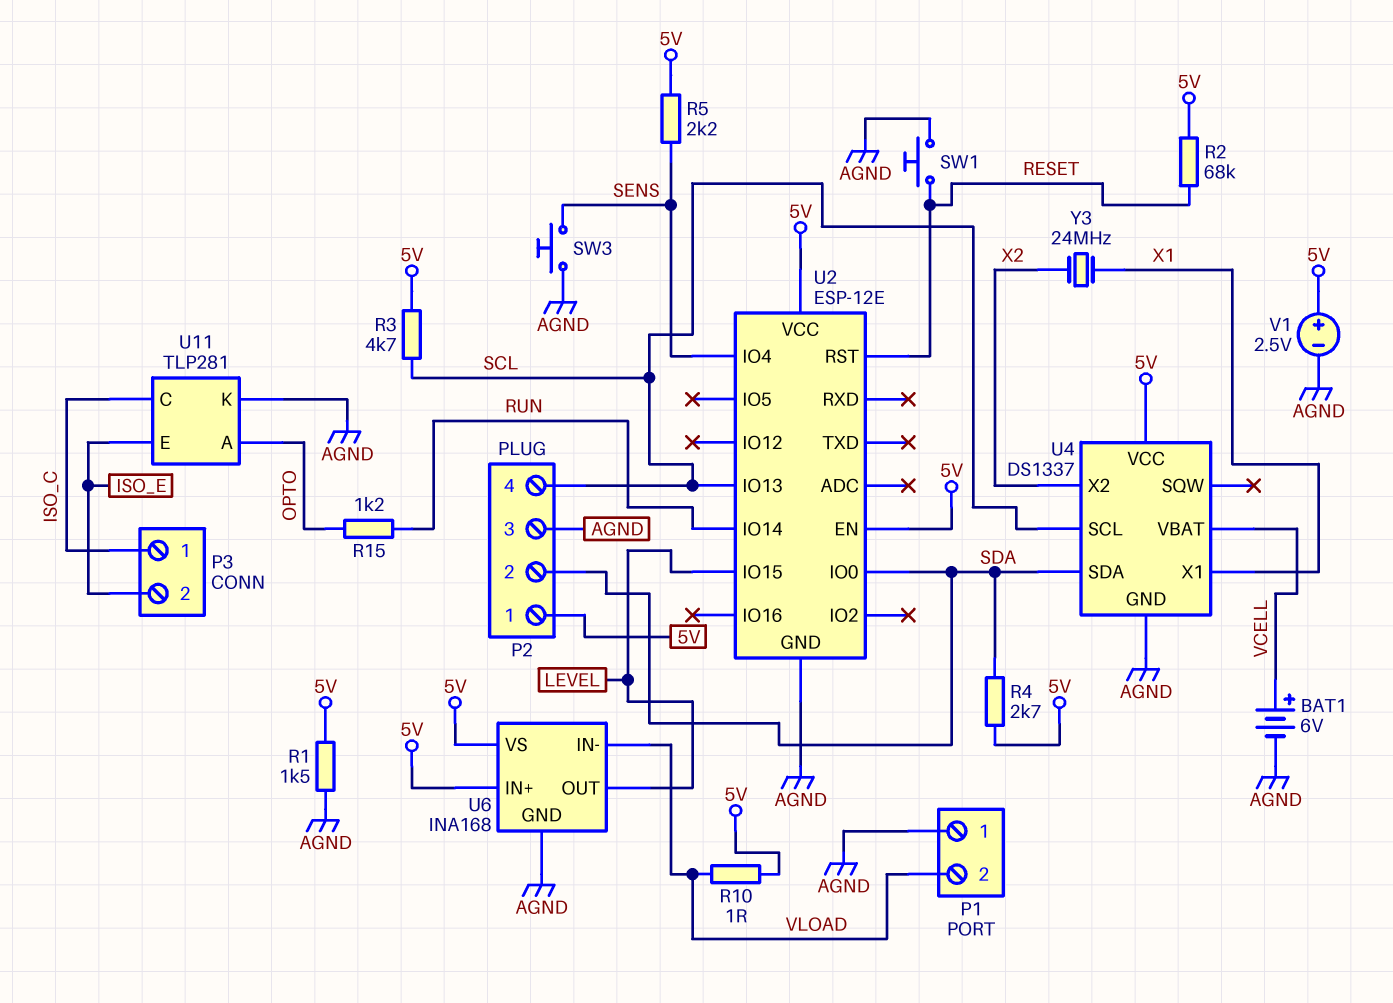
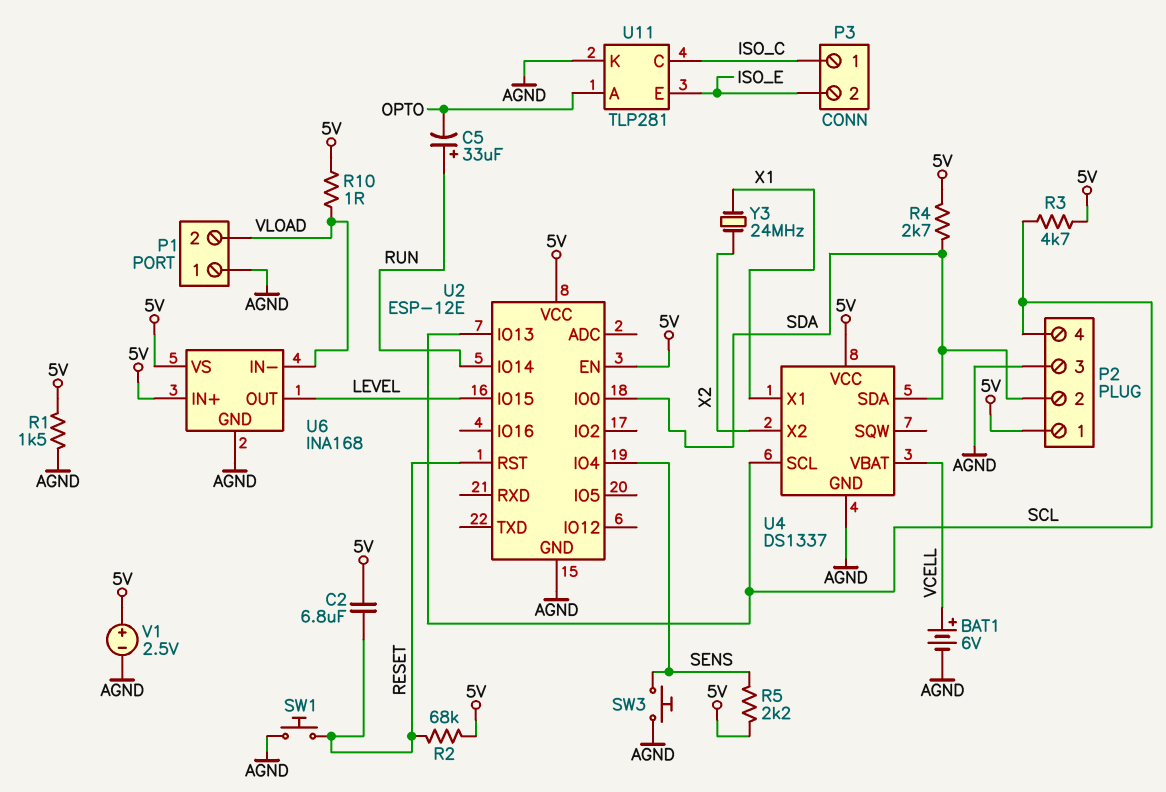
C2: none -> 6.8uF (5V, RESET)
C5: none -> 33uF (plus RUN, minus OPTO)
R15: 1.2k (OPTO, RUN) -> none

